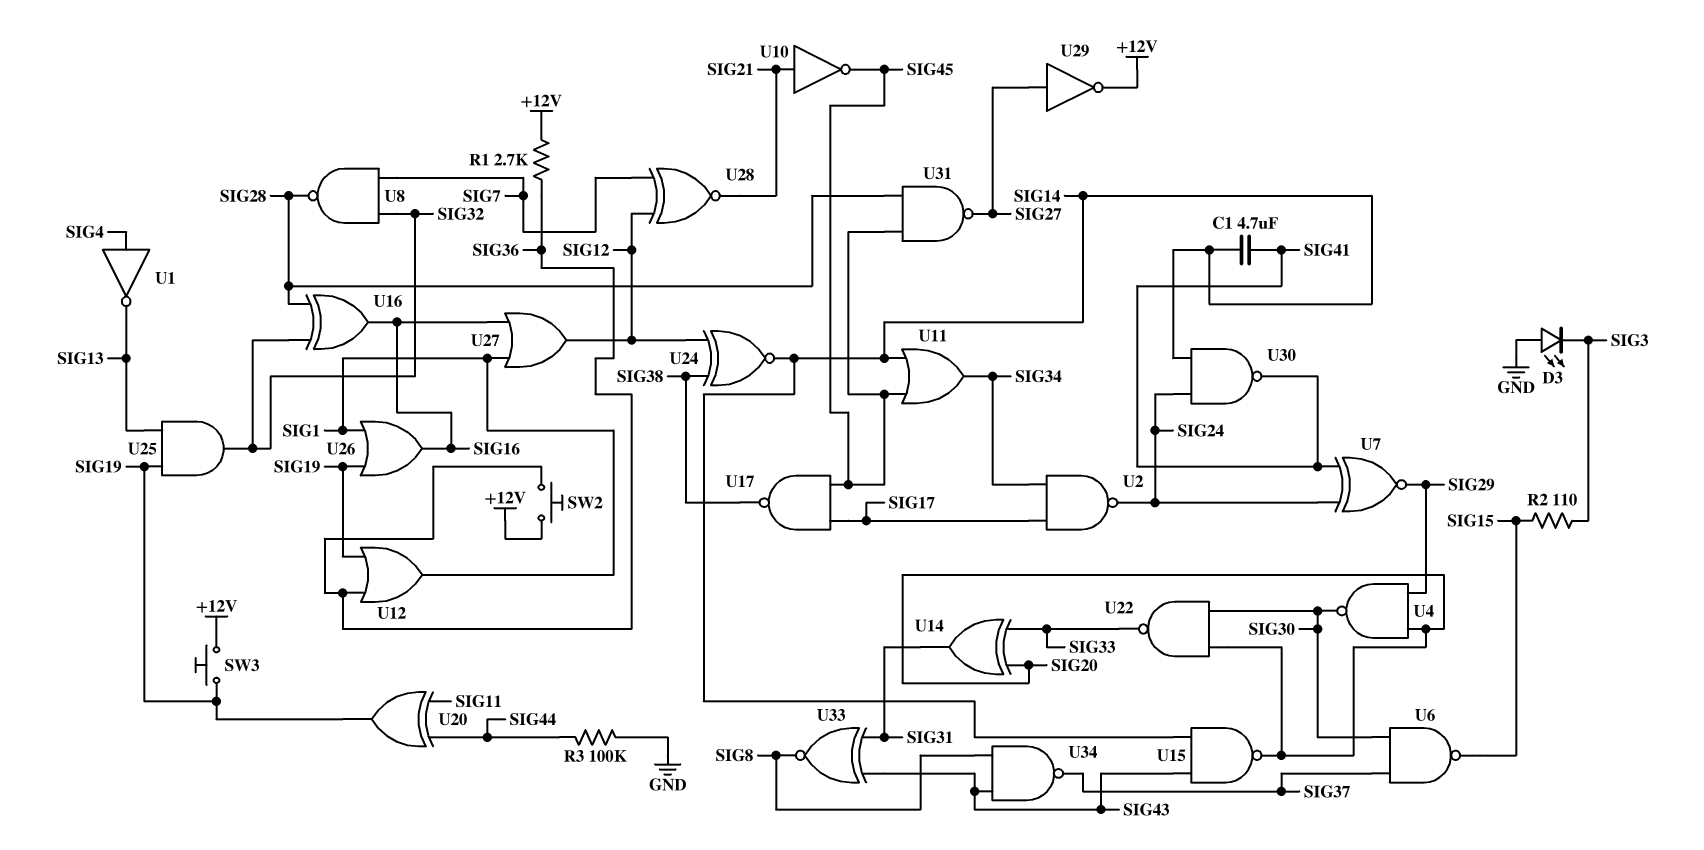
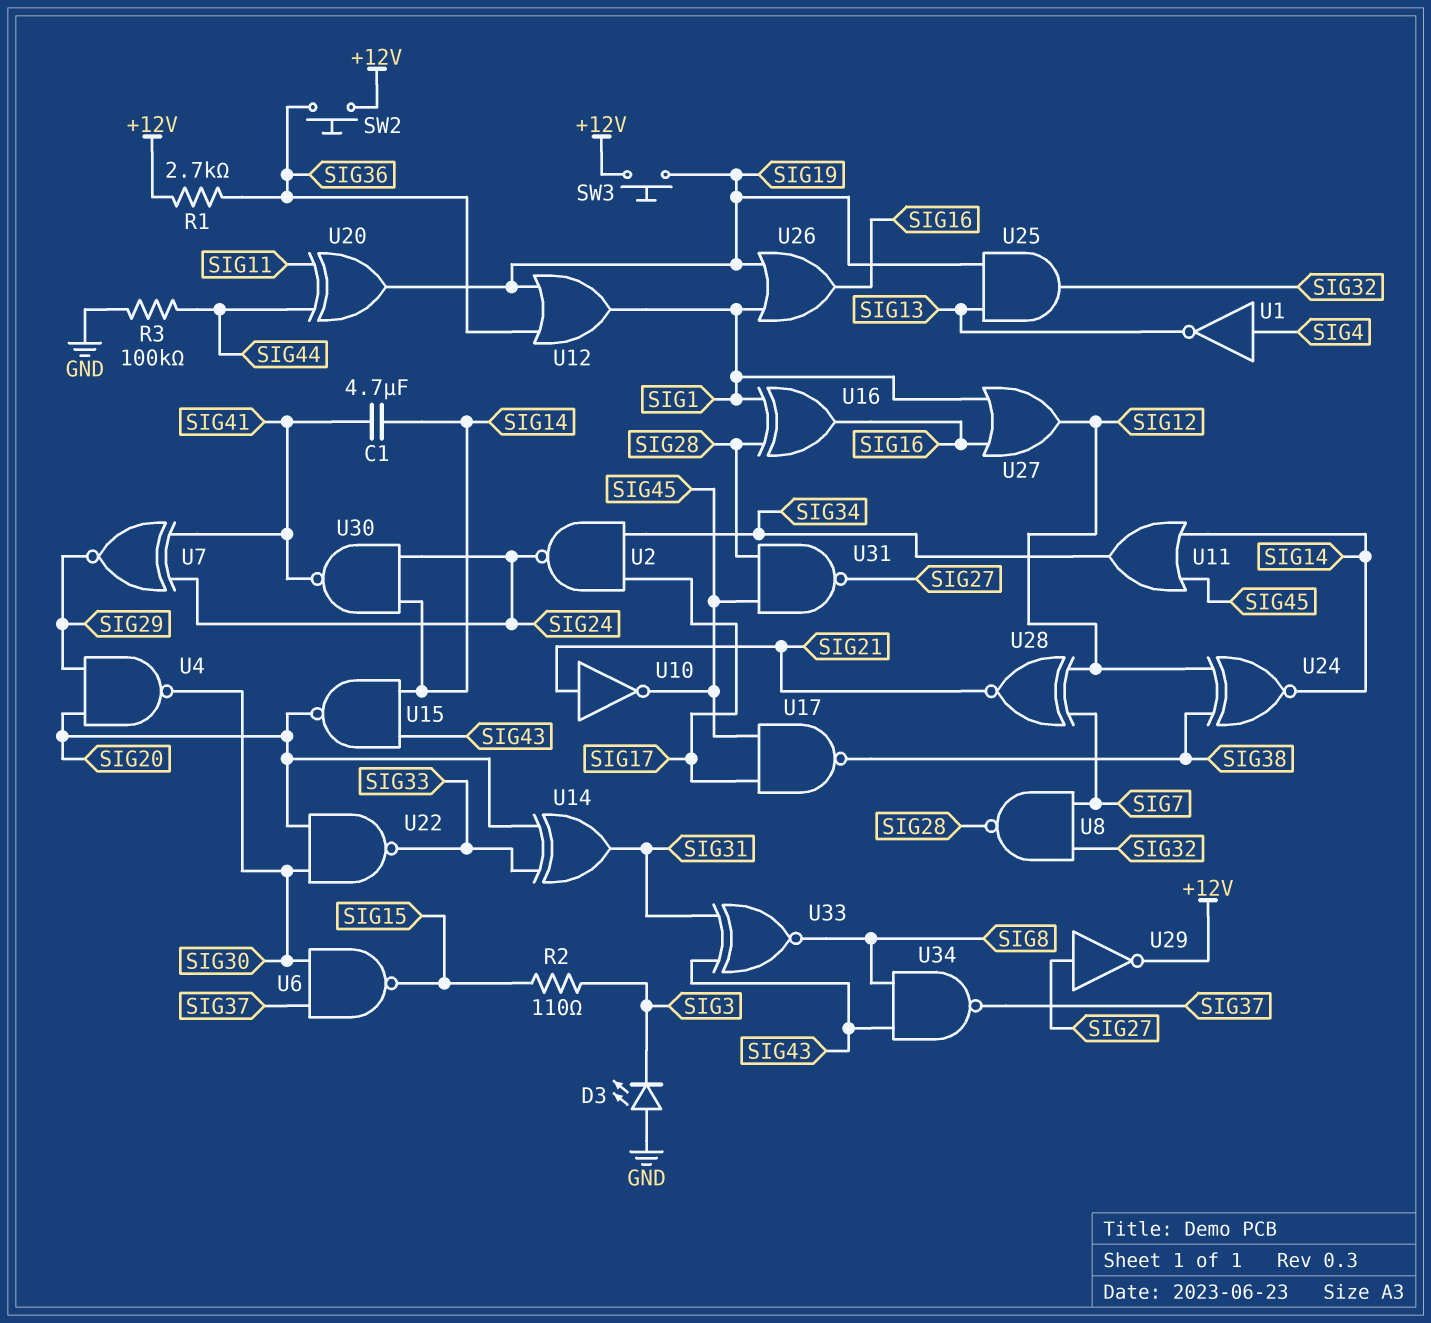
U16: XOR (in SIG28, in SIG32, out SIG16) -> XOR (in SIG1, in SIG28, out SIG16)

